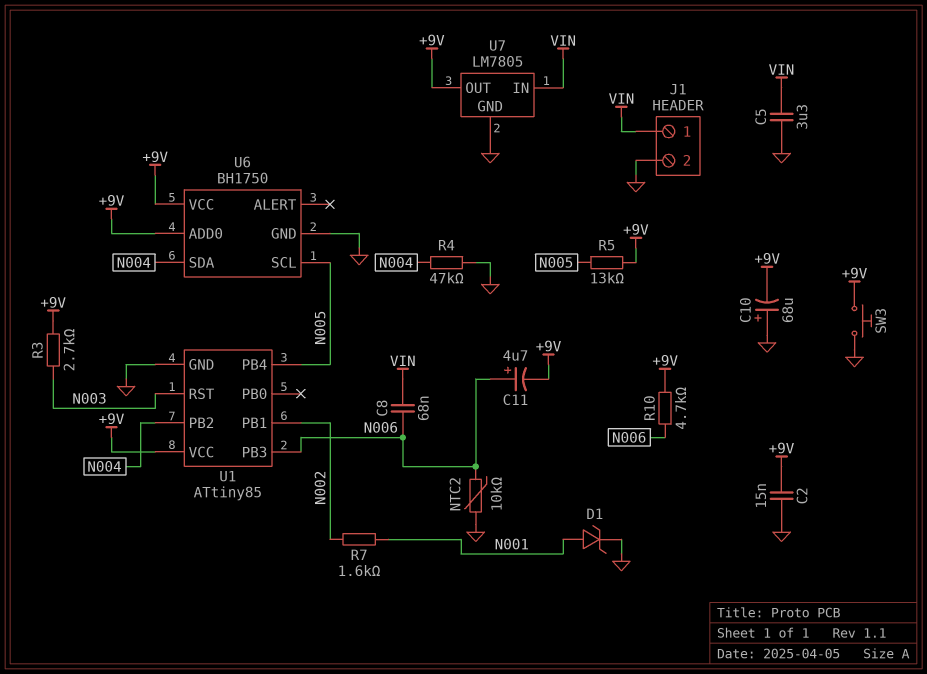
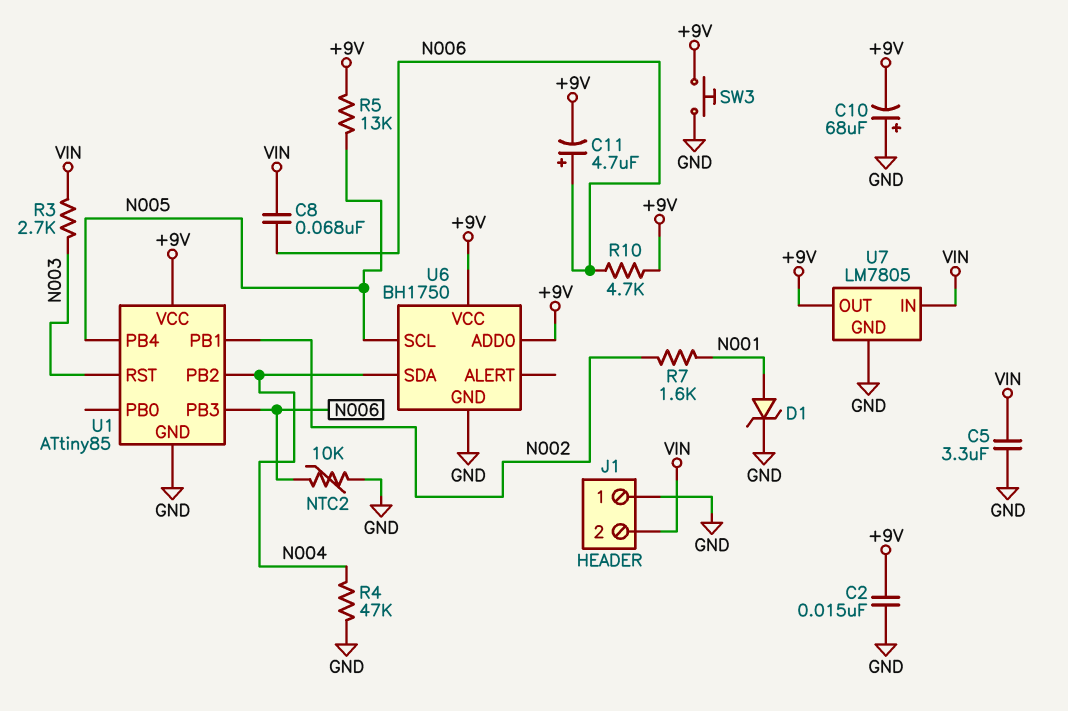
J1 pin 1: VIN -> GND
J1 pin 2: GND -> VIN
R3: 2.7k (+9V, N003) -> 2.7k (N003, VIN)

